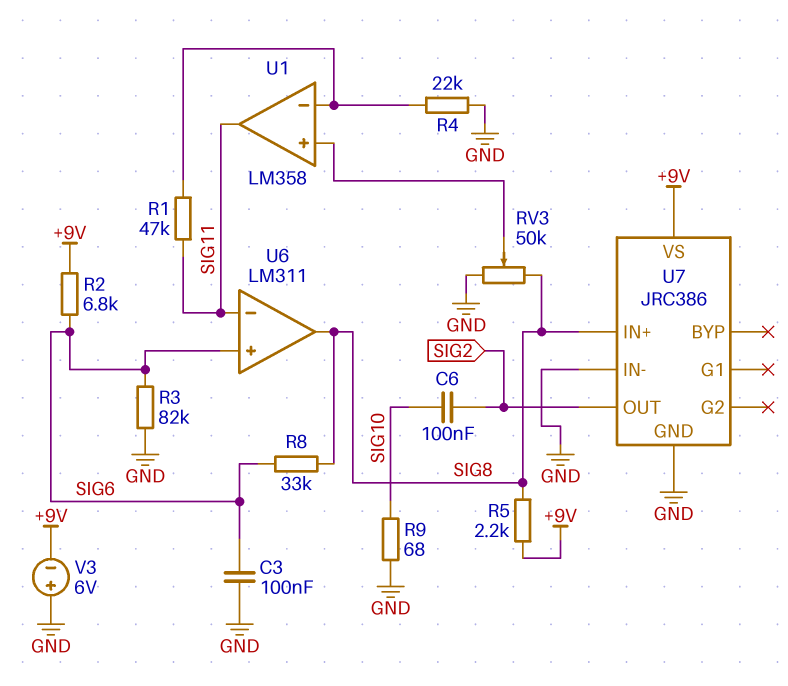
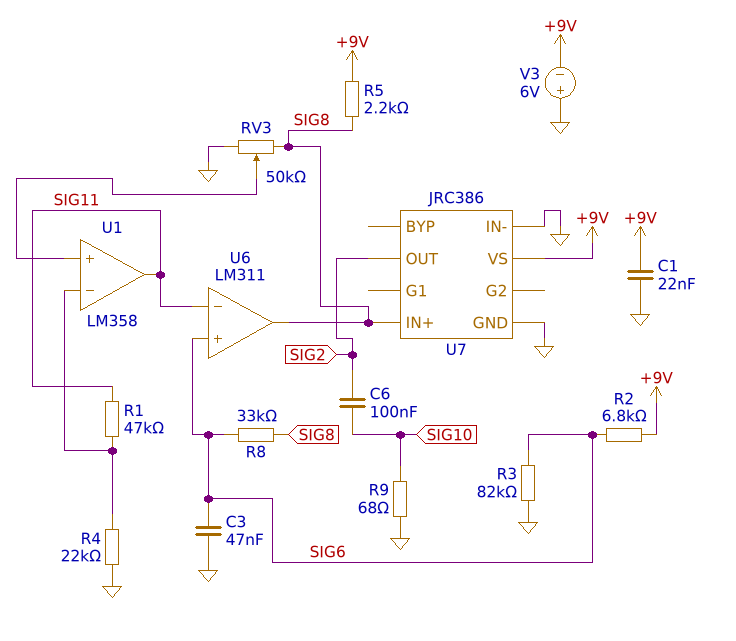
C1: none -> 22nF (+9V, GND)
C3: 100nF (GND, SIG6) -> 47nF (GND, SIG6)

